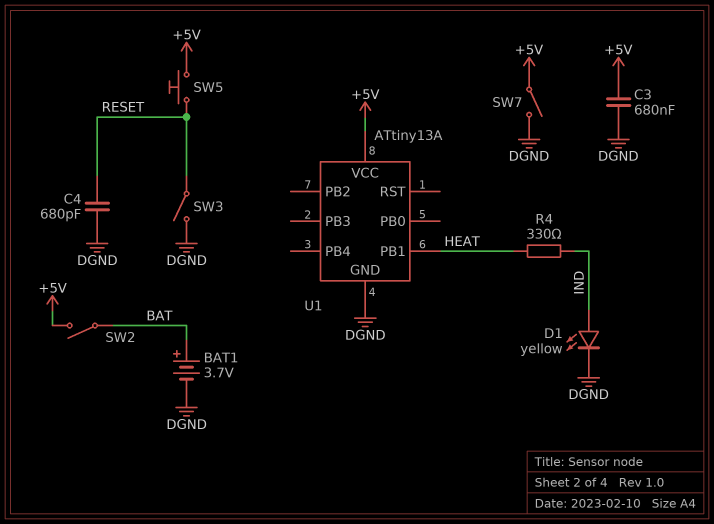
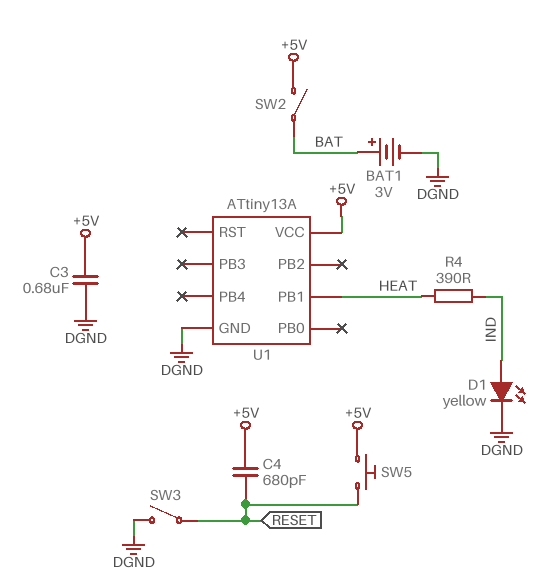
BAT1: 3.7V (plus BAT, minus DGND) -> 3V (plus BAT, minus DGND)
C4: 680pF (DGND, RESET) -> 680pF (+5V, RESET)
R4: 330 (HEAT, IND) -> 390 (HEAT, IND)
SW7: switch (+5V, DGND) -> none

